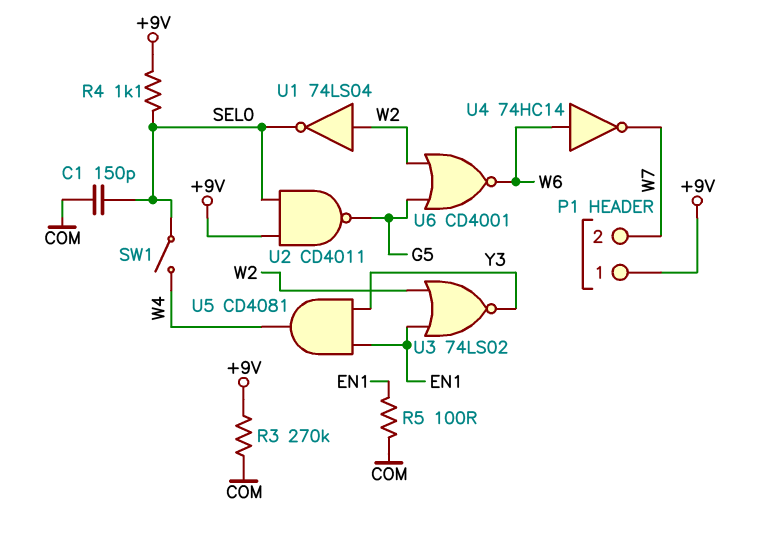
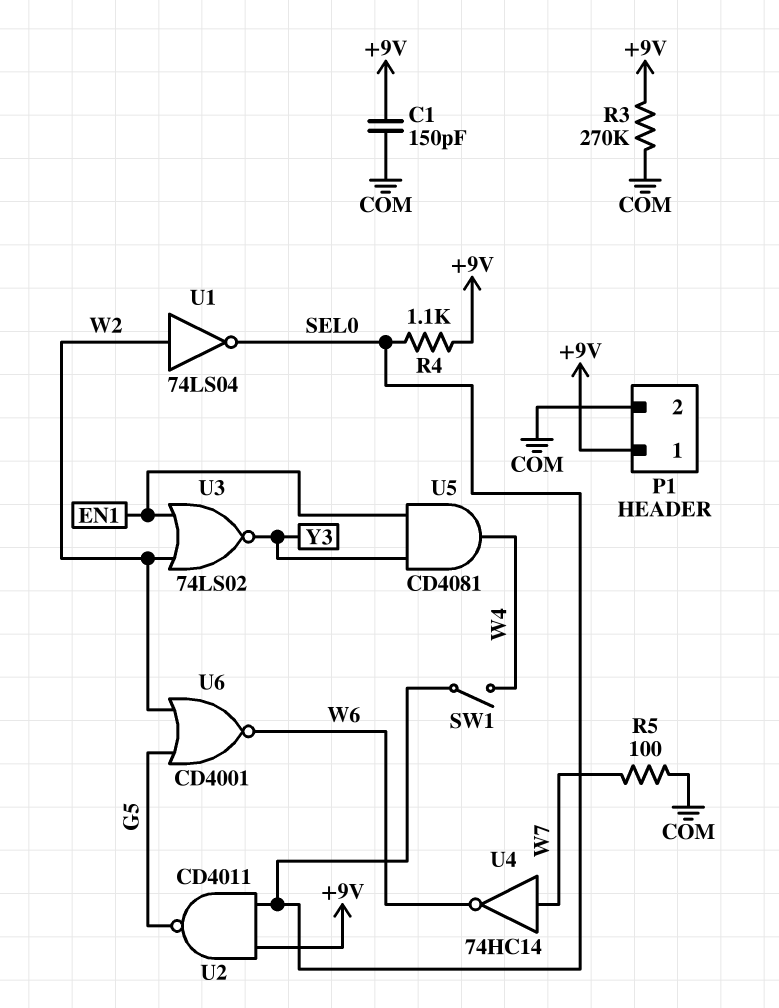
C1: 150pF (COM, SEL0) -> 150pF (+9V, COM)
P1 pin 2: W7 -> COM
R5: 100 (COM, EN1) -> 100 (COM, W7)
U4: NOT 74HC14 (in W6, out W7) -> NOT 74HC14 (in W7, out W6)

